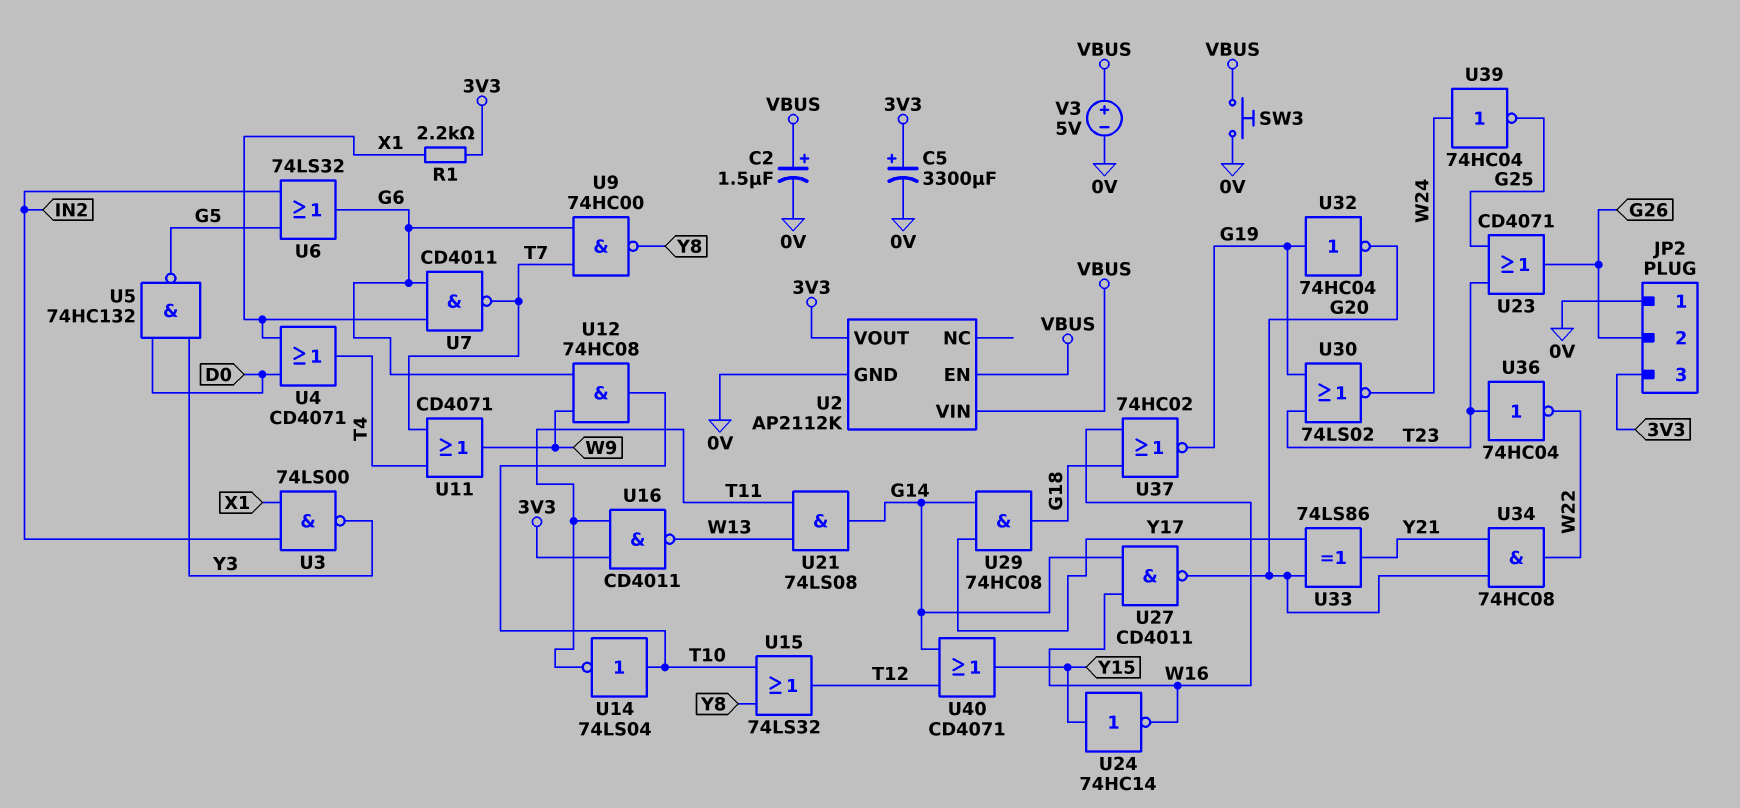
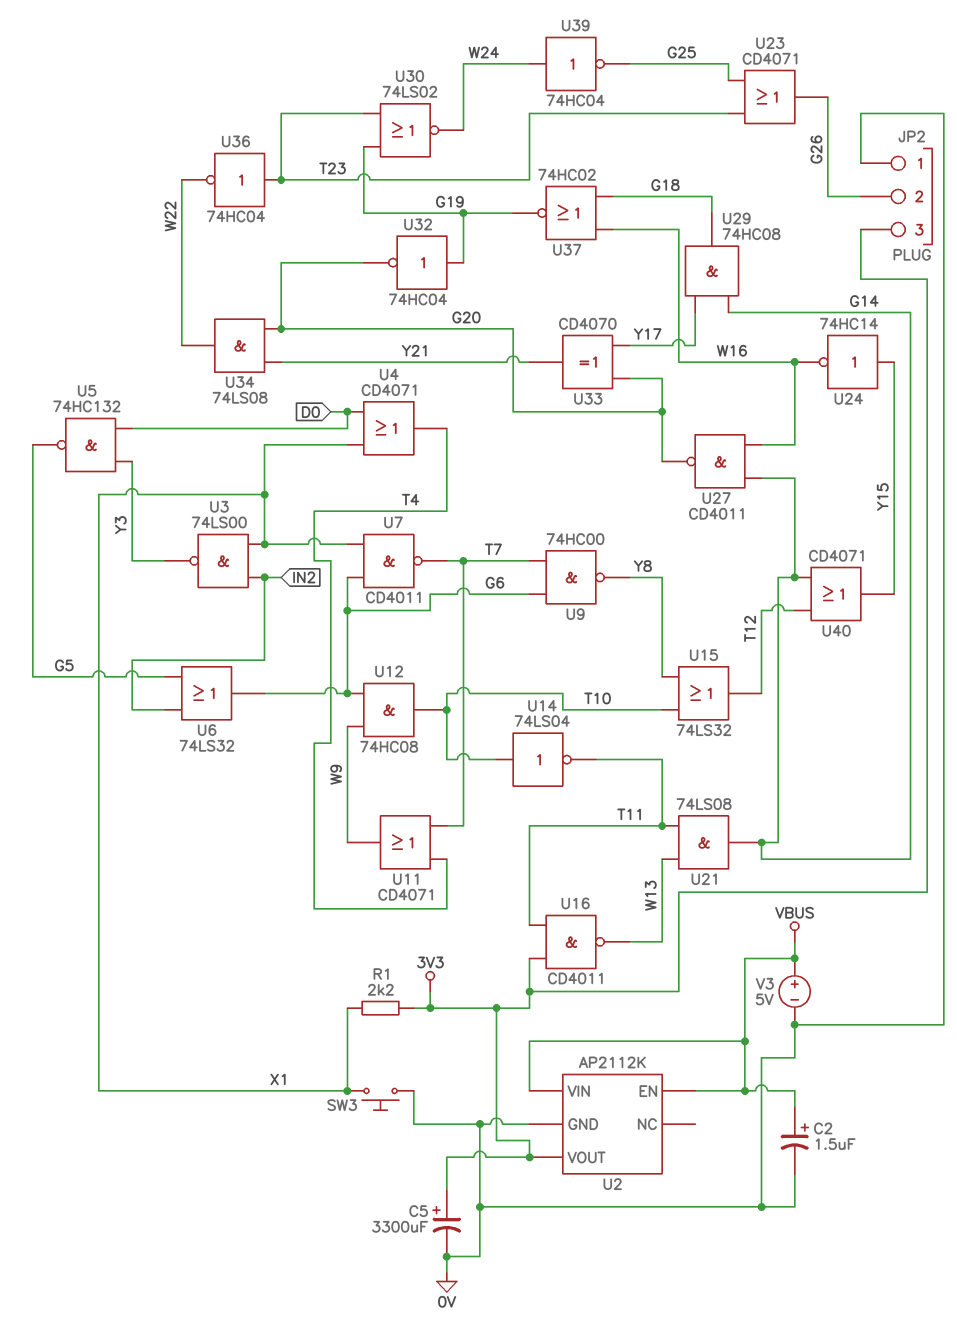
SW3: button (0V, VBUS) -> button (0V, X1)
U33: XOR 74LS86 (in G20, in Y17, out Y21) -> XOR CD4070 (in G20, in Y17, out Y21)
U34: AND 74HC08 (in G20, in Y21, out W22) -> AND 74LS08 (in G20, in Y21, out W22)

